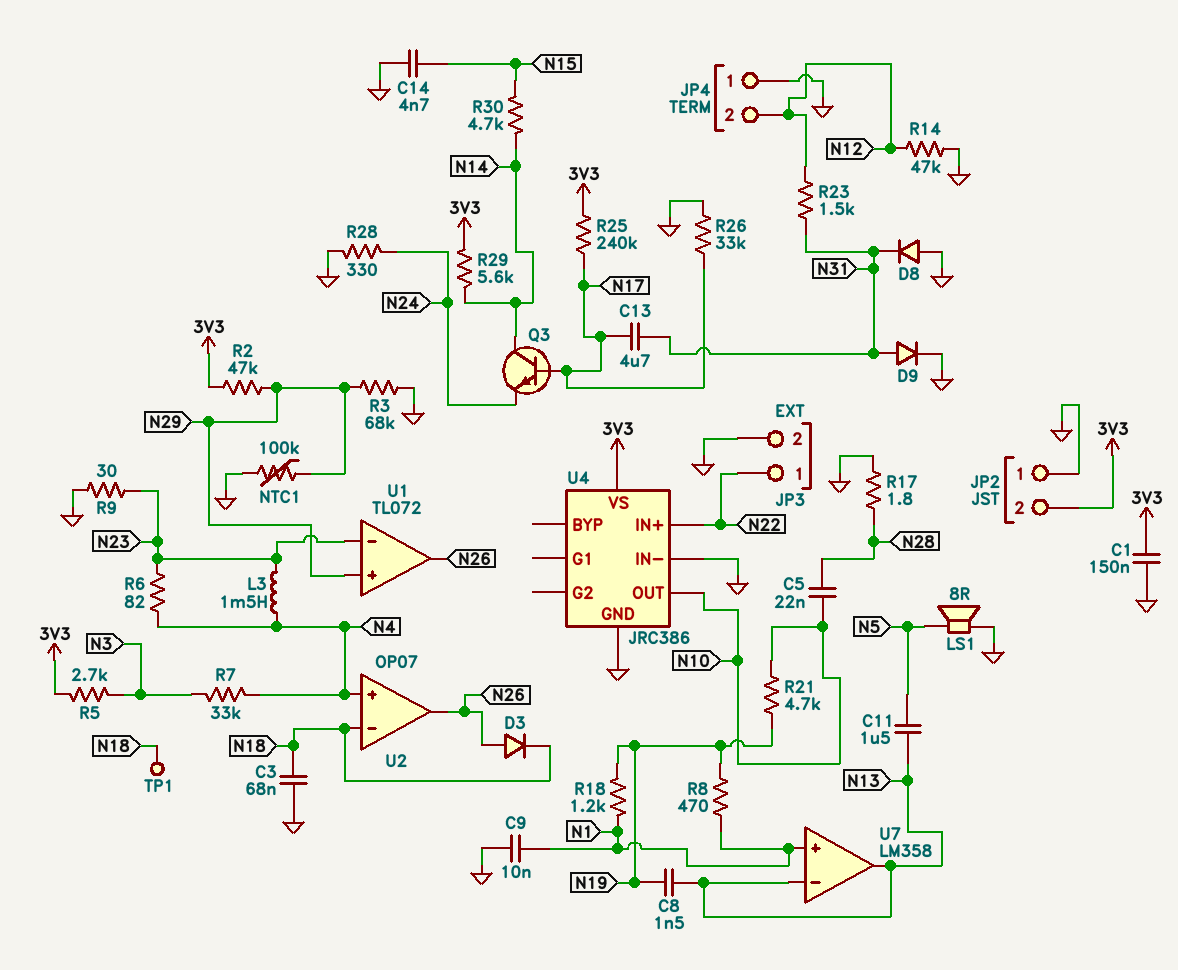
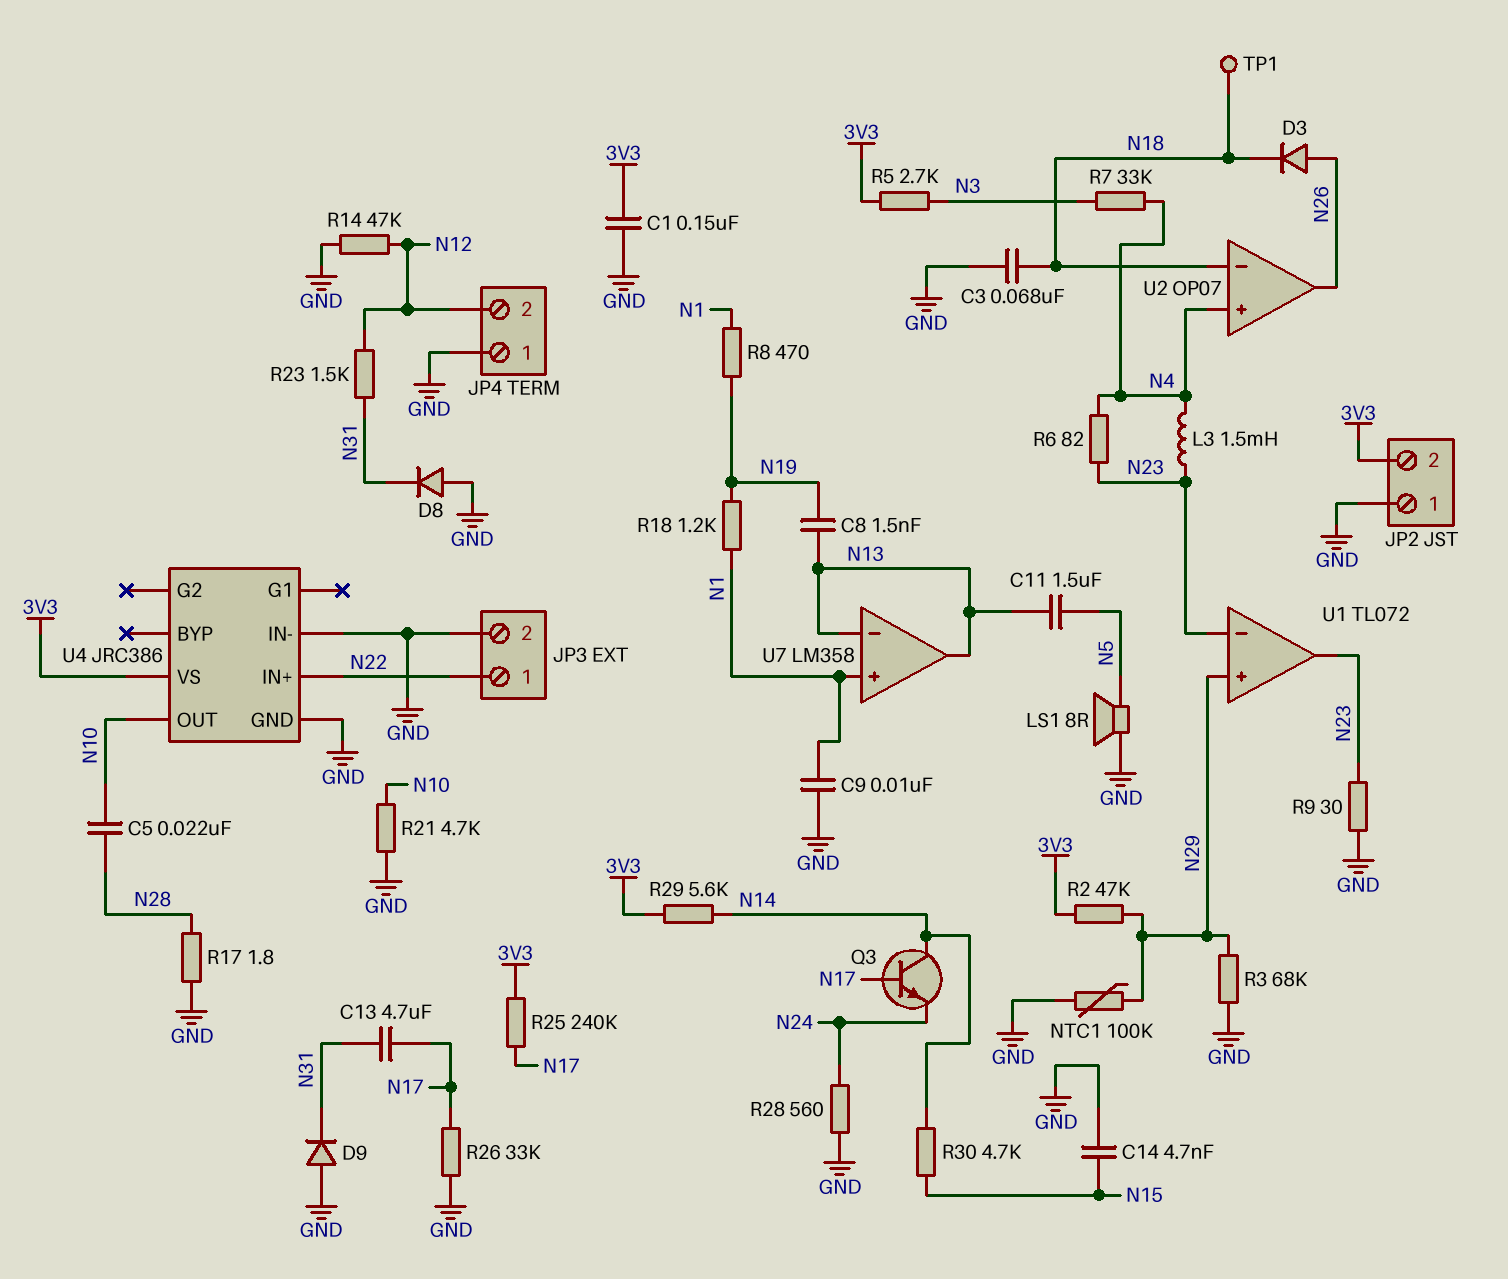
D9: diode (A N31, K GND) -> diode (A GND, K N31)
R21: 4.7k (N10, N19) -> 4.7k (GND, N10)
R28: 330 (GND, N24) -> 560 (GND, N24)
U1 pin out: N26 -> N23

